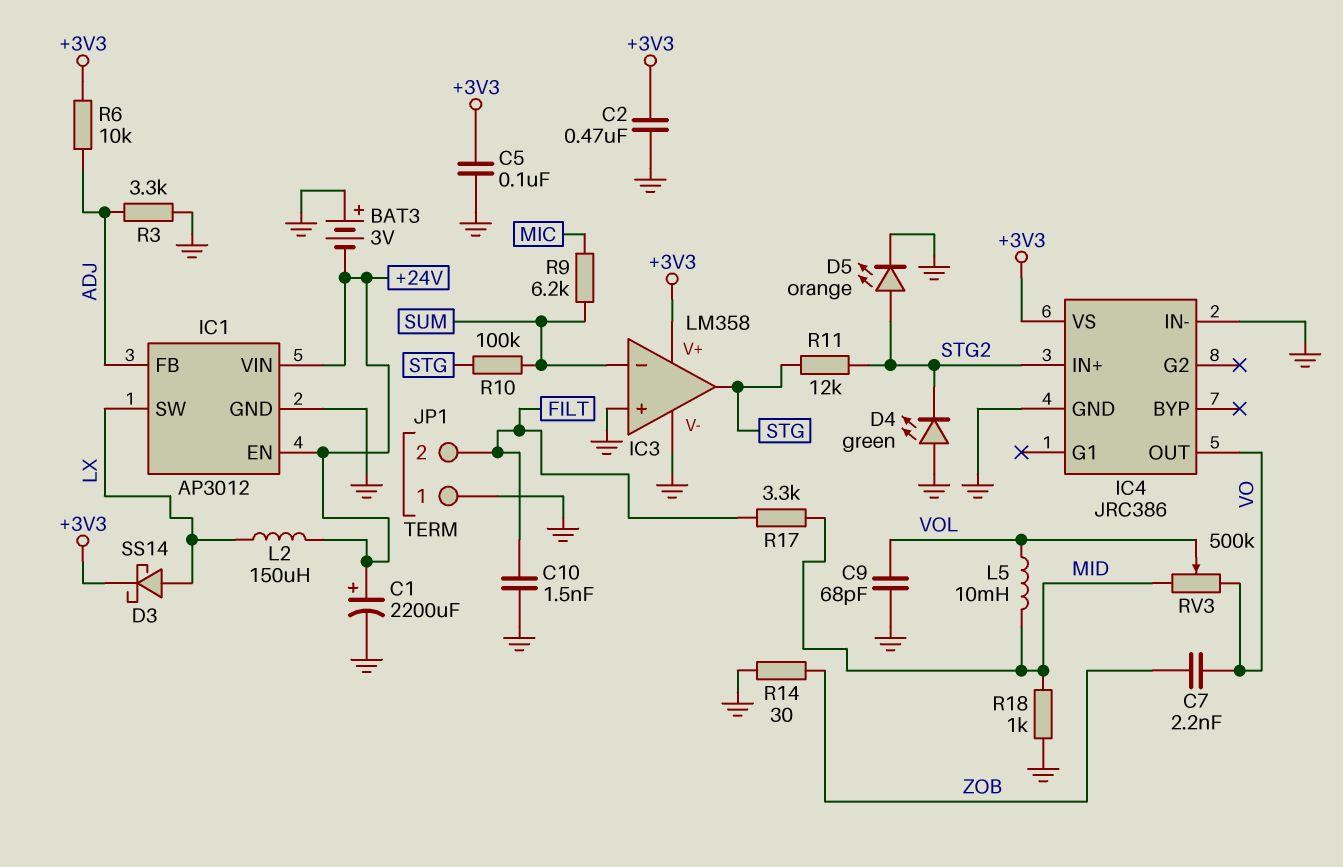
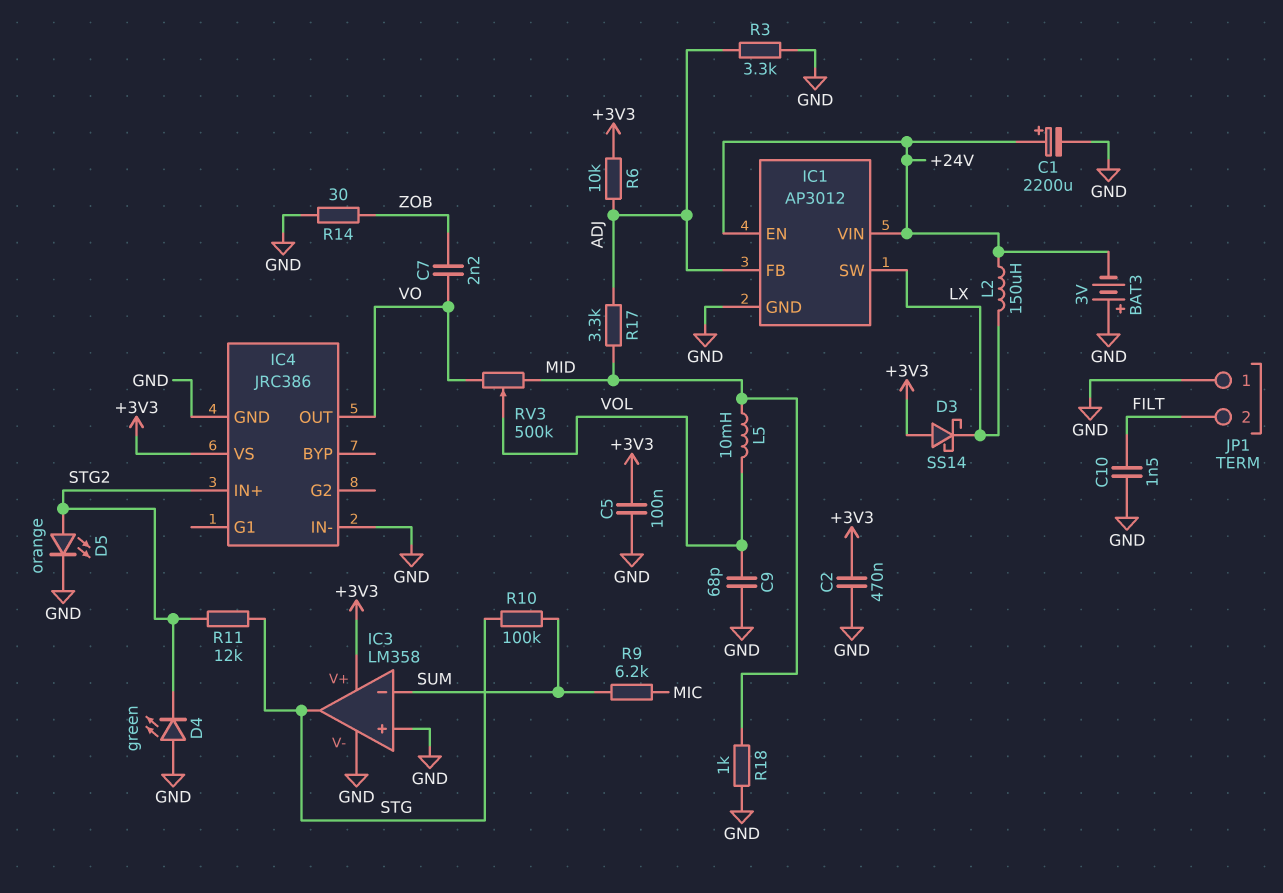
D3: schottky SS14 (A LX, K +3V3) -> schottky SS14 (A +3V3, K LX)
R17: 3.3k (FILT, MID) -> 3.3k (ADJ, MID)

